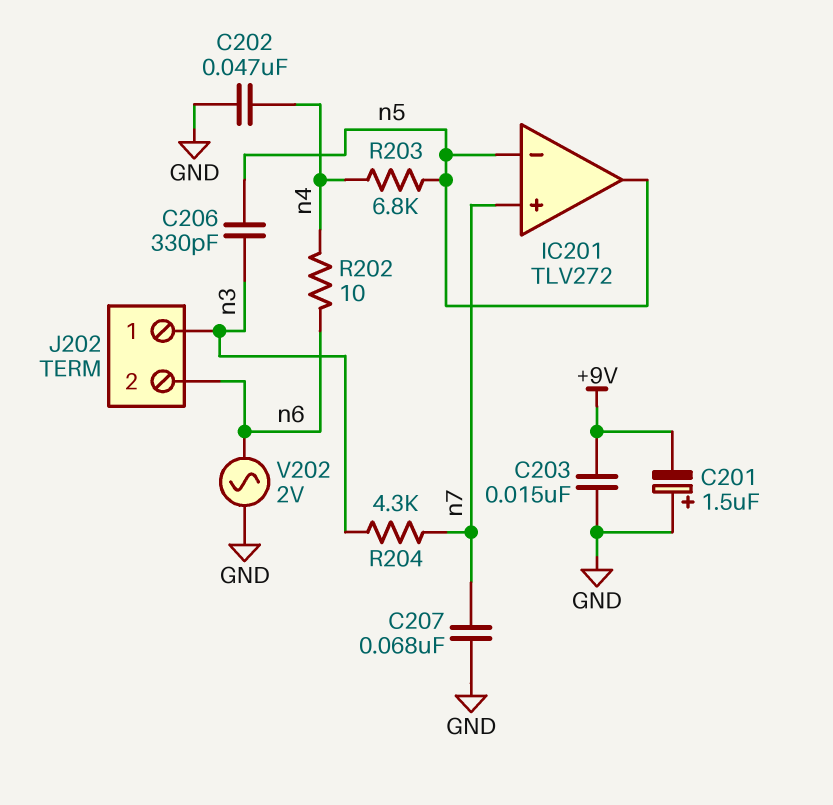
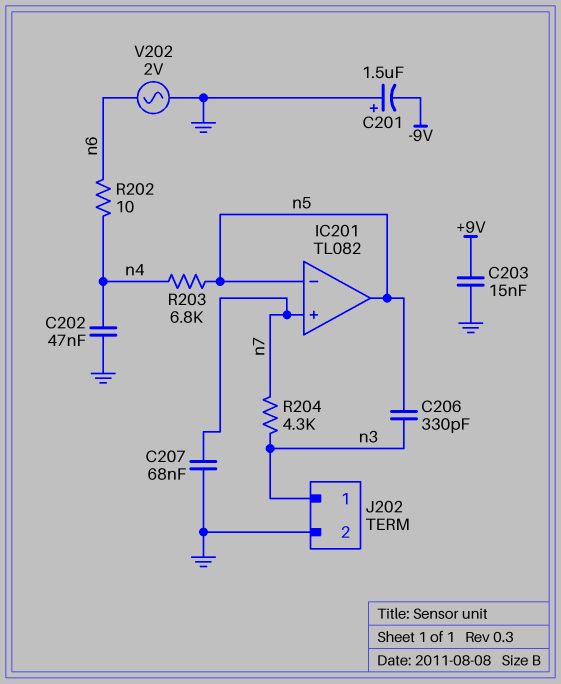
C201: 1.5uF (plus GND, minus +9V) -> 1.5uF (plus GND, minus -9V)
IC201: TLV272 -> TL082
J202 pin 2: n6 -> GND

